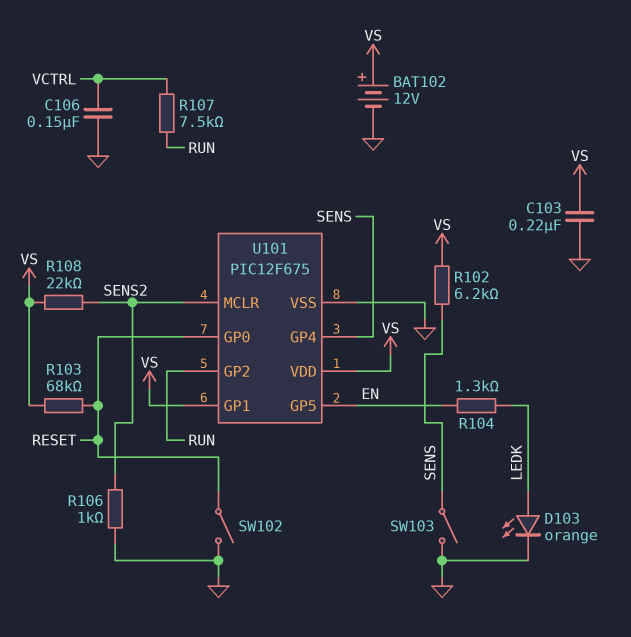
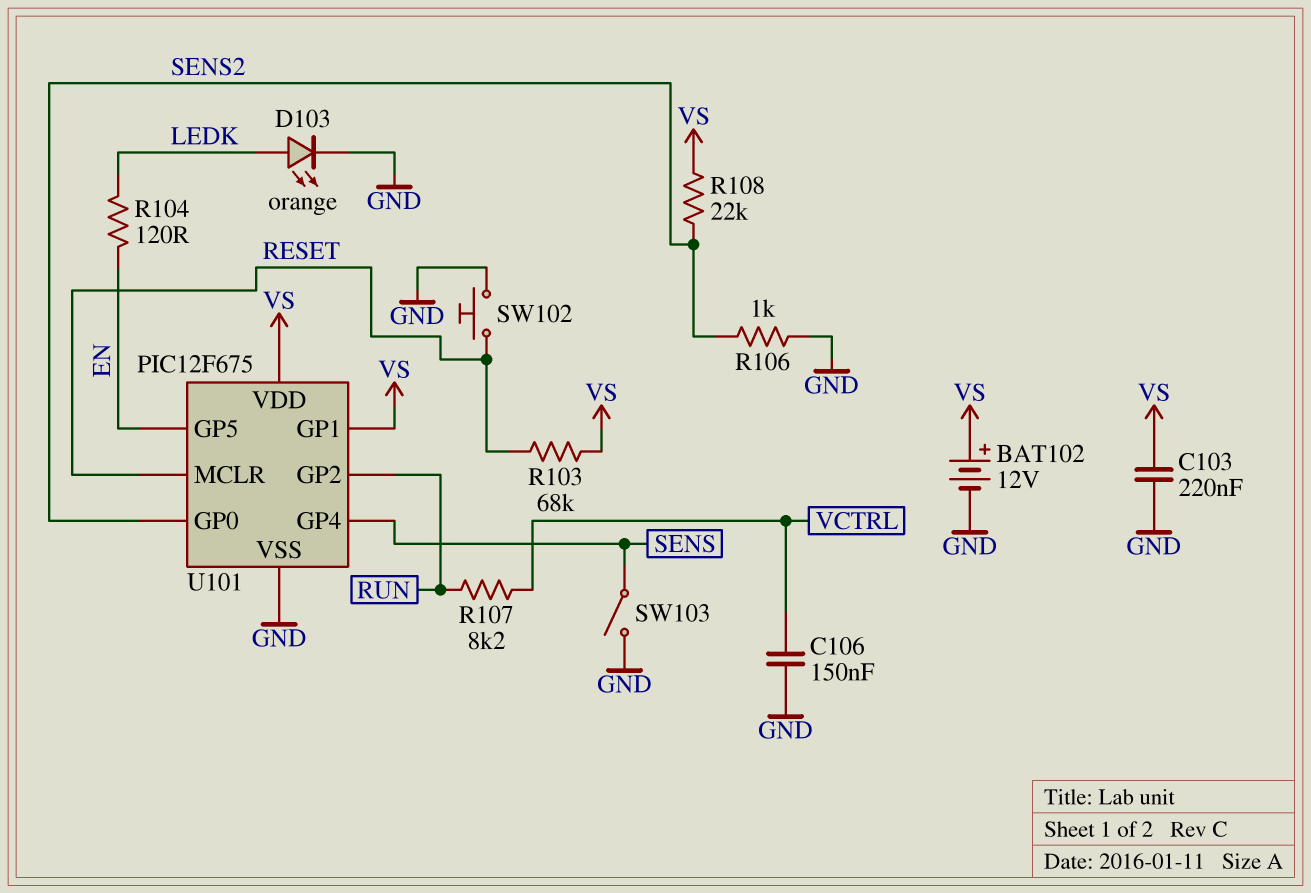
R102: 6.2k (SENS, VS) -> none
R104: 1.3k (EN, LEDK) -> 120 (EN, LEDK)
R107: 7.5k (RUN, VCTRL) -> 8.2k (RUN, VCTRL)
SW102: switch (GND, RESET) -> button (GND, RESET)
U101 pin GP0: RESET -> SENS2
U101 pin MCLR: SENS2 -> RESET

